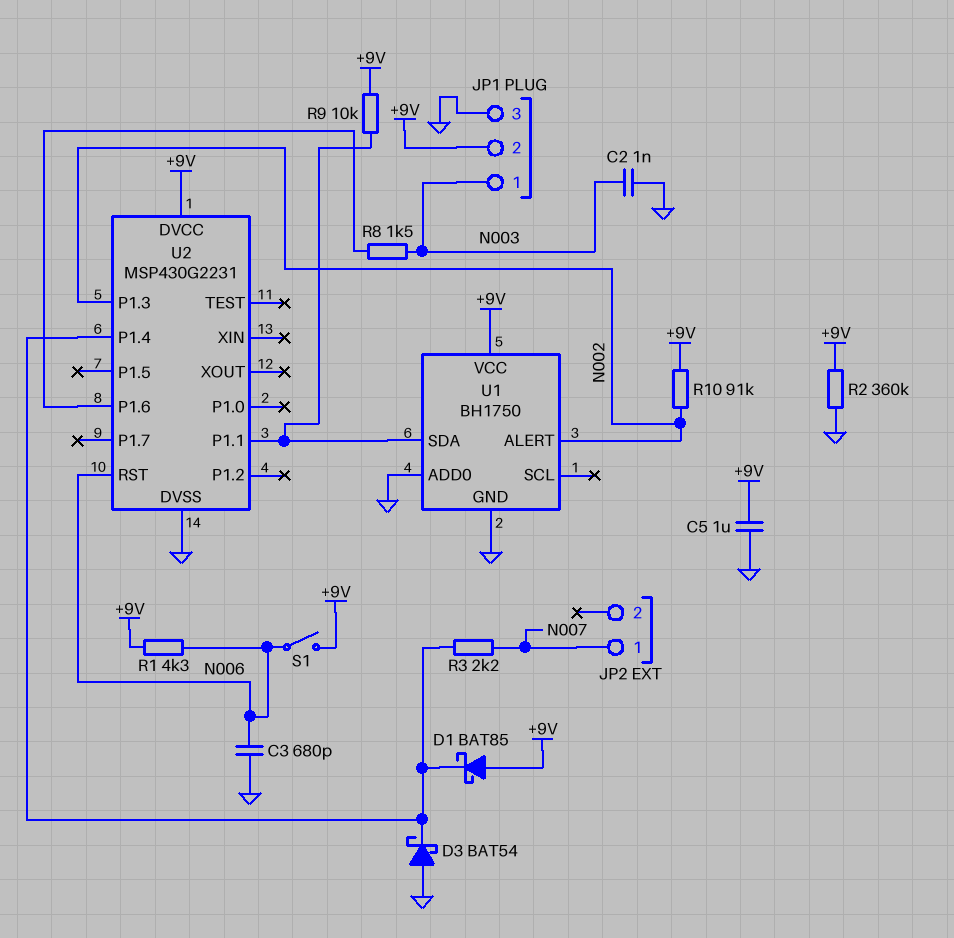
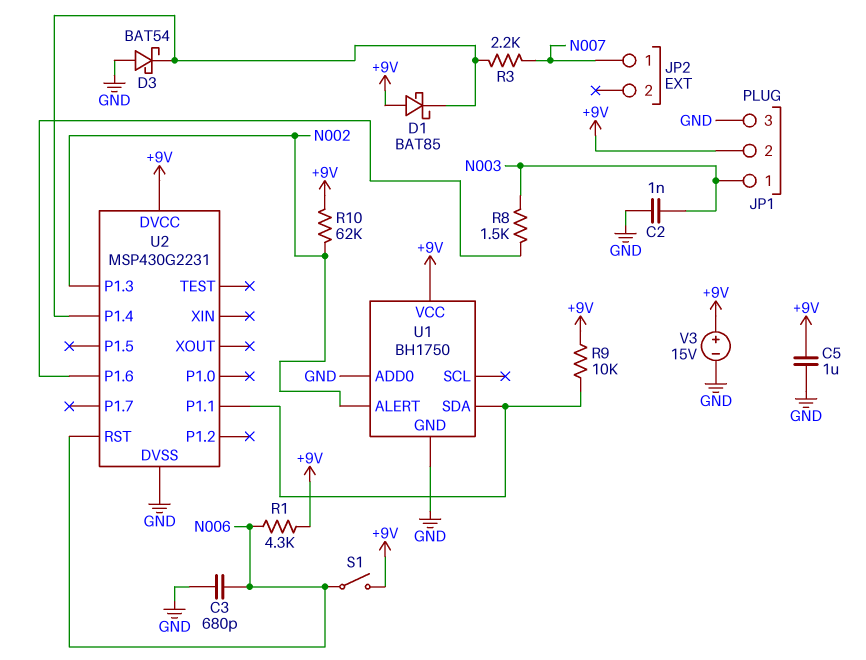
R2: 360k (+9V, GND) -> none
R10: 91k (+9V, N002) -> 62k (+9V, N002)
V3: none -> 15V (plus +9V, minus GND)

